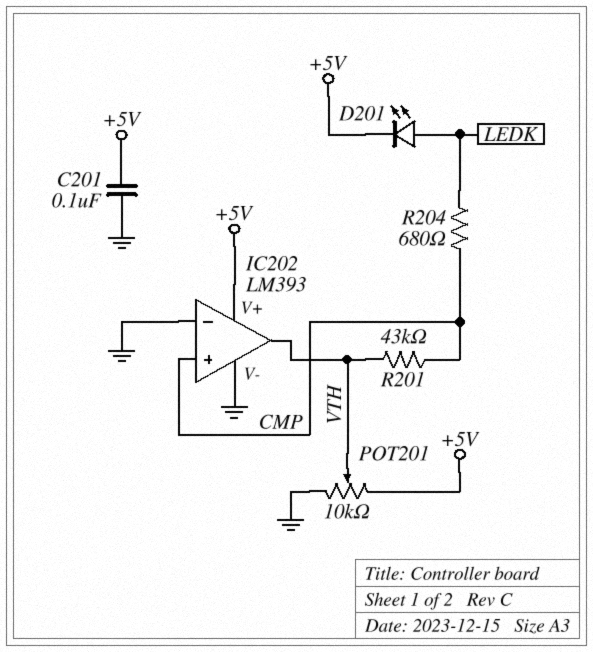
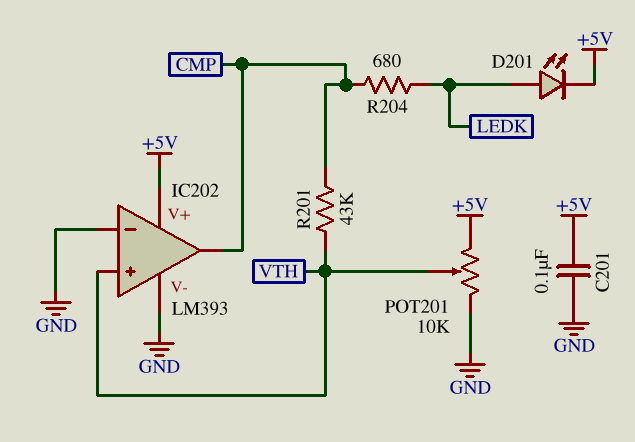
IC202 pin in+: CMP -> VTH
IC202 pin out: VTH -> CMP

